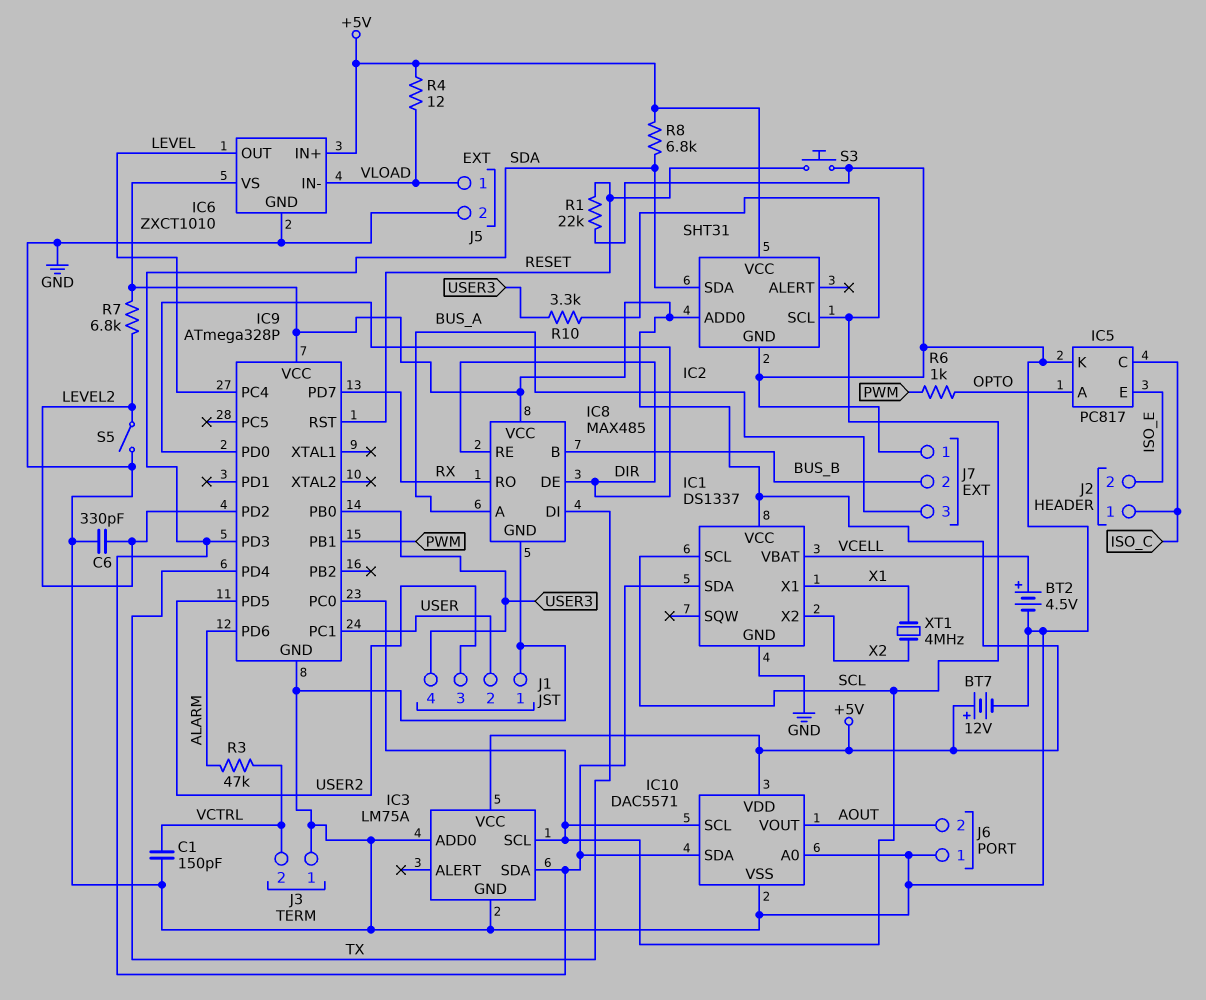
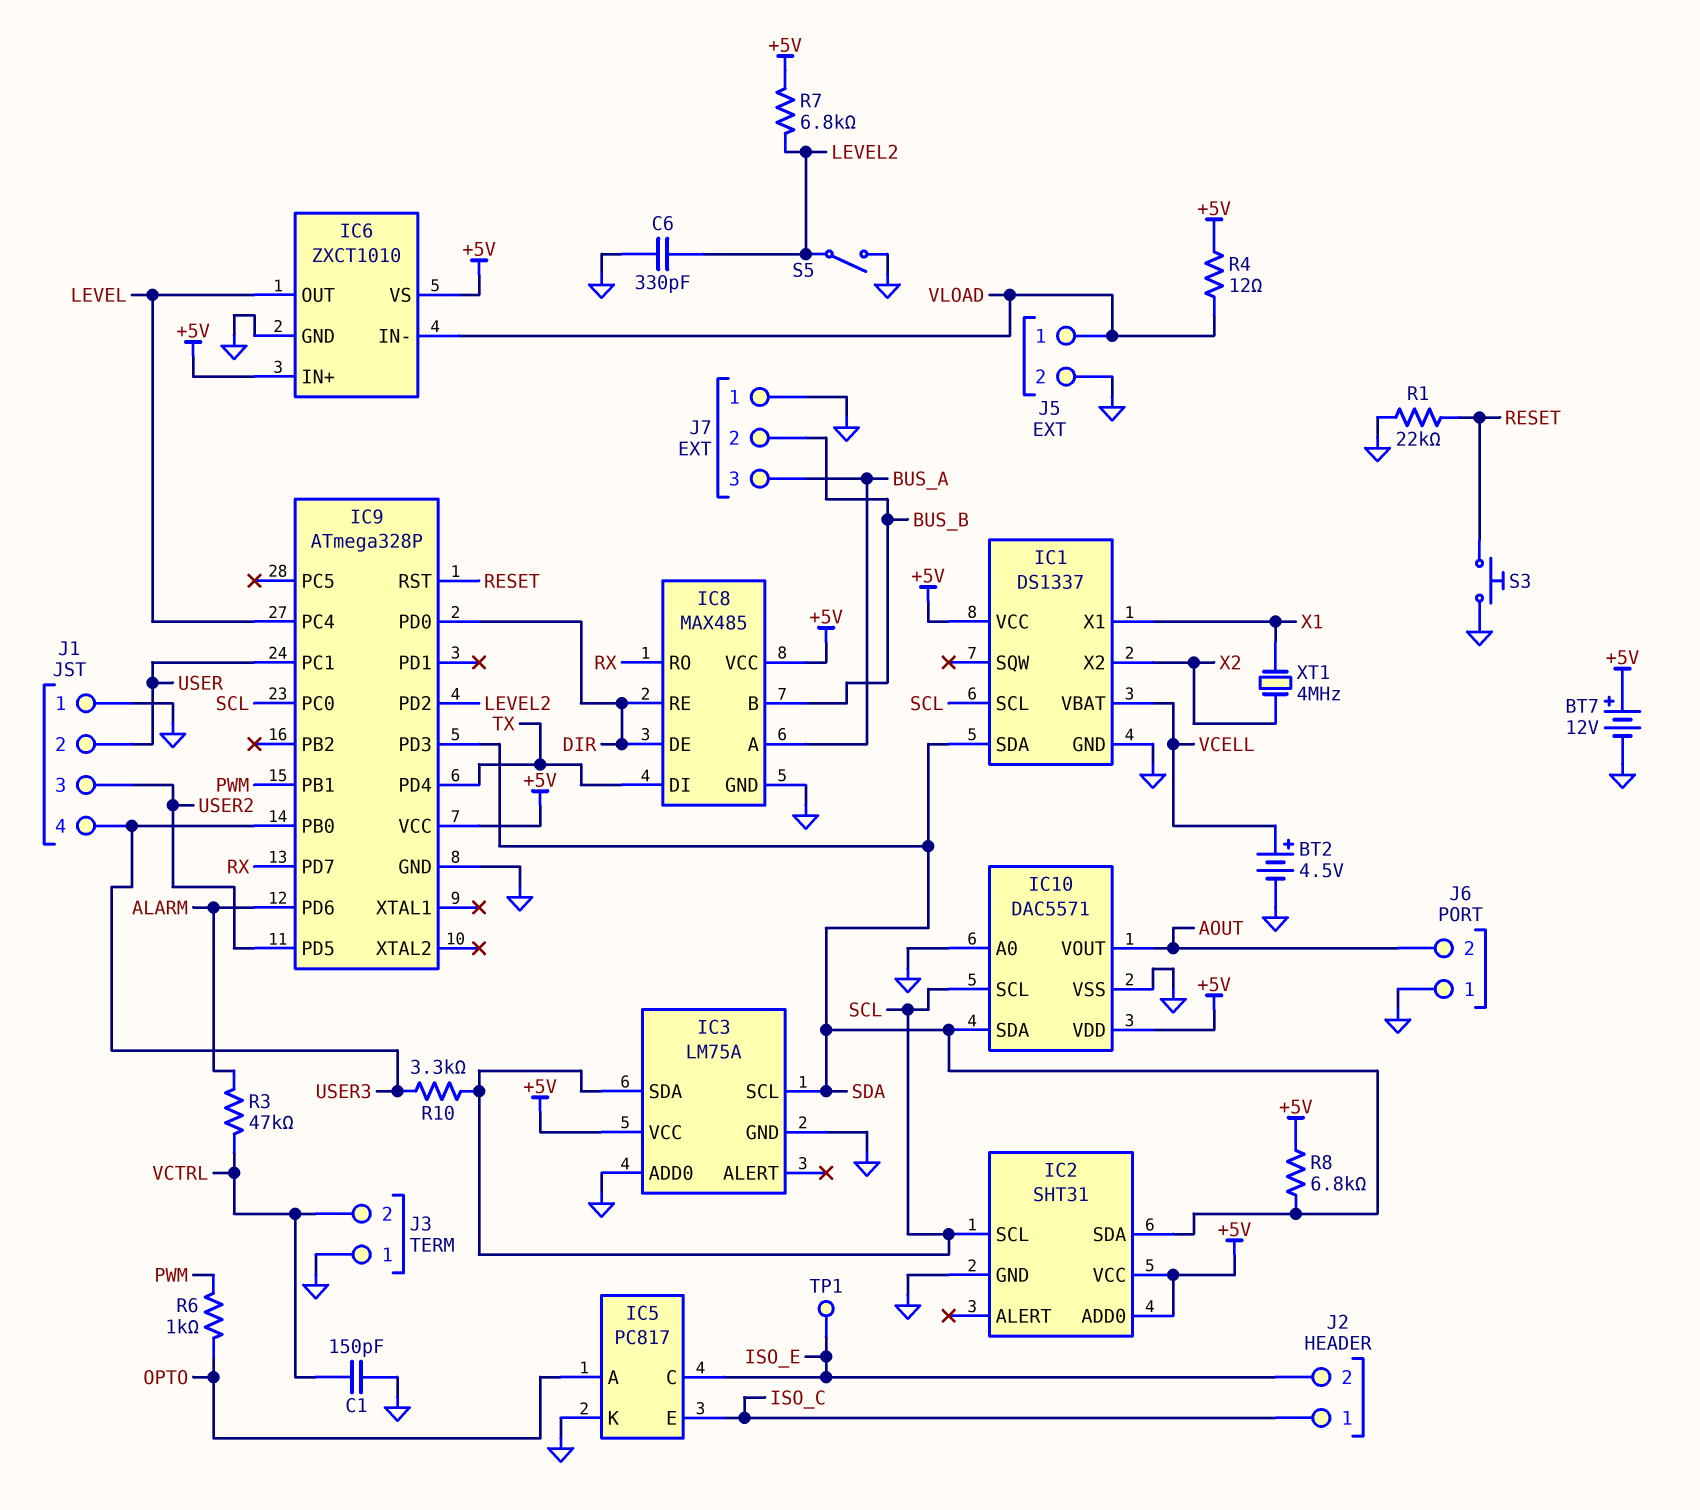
IC3 pin SCL: SCL -> SDA
IC3 pin SDA: SDA -> SCL
IC5 pin C: ISO_C -> ISO_E
IC5 pin E: ISO_E -> ISO_C
TP1: none -> test point (ISO_E)

